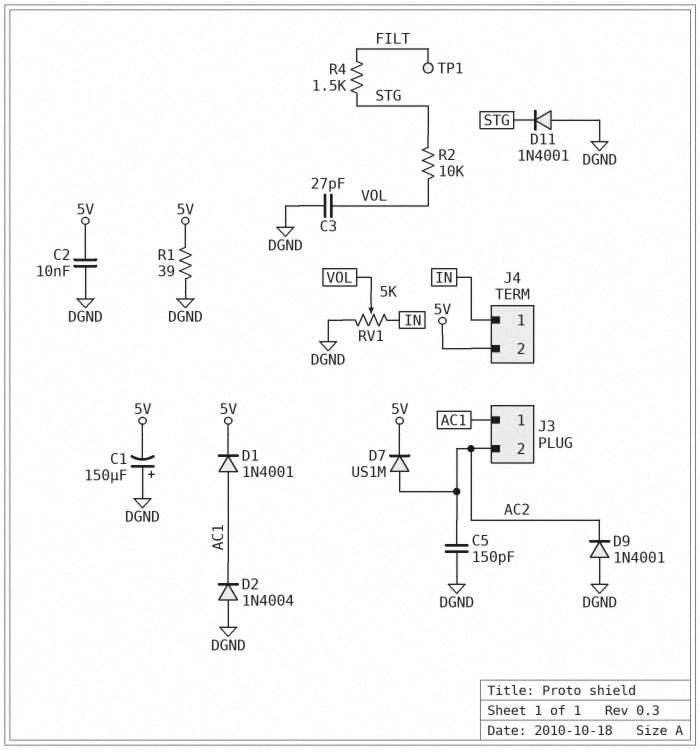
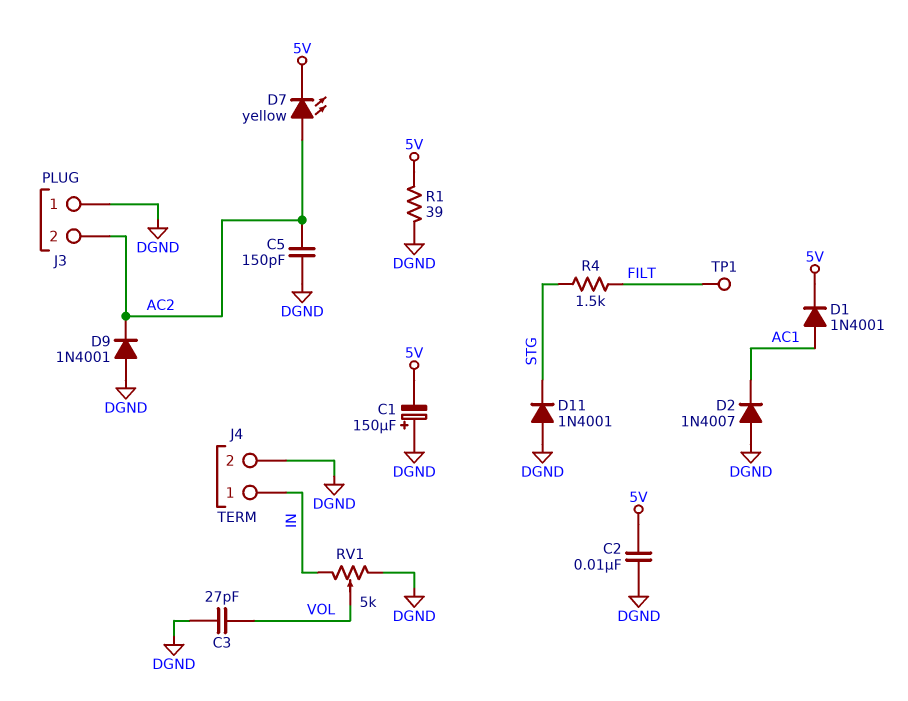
D2: diode 1N4004 (A DGND, K AC1) -> diode 1N4007 (A DGND, K AC1)
D7: diode US1M (A AC2, K 5V) -> LED yellow (A AC2, K 5V)
J3 pin 1: AC1 -> DGND
J4 pin 2: 5V -> DGND
R2: 10k (STG, VOL) -> none

